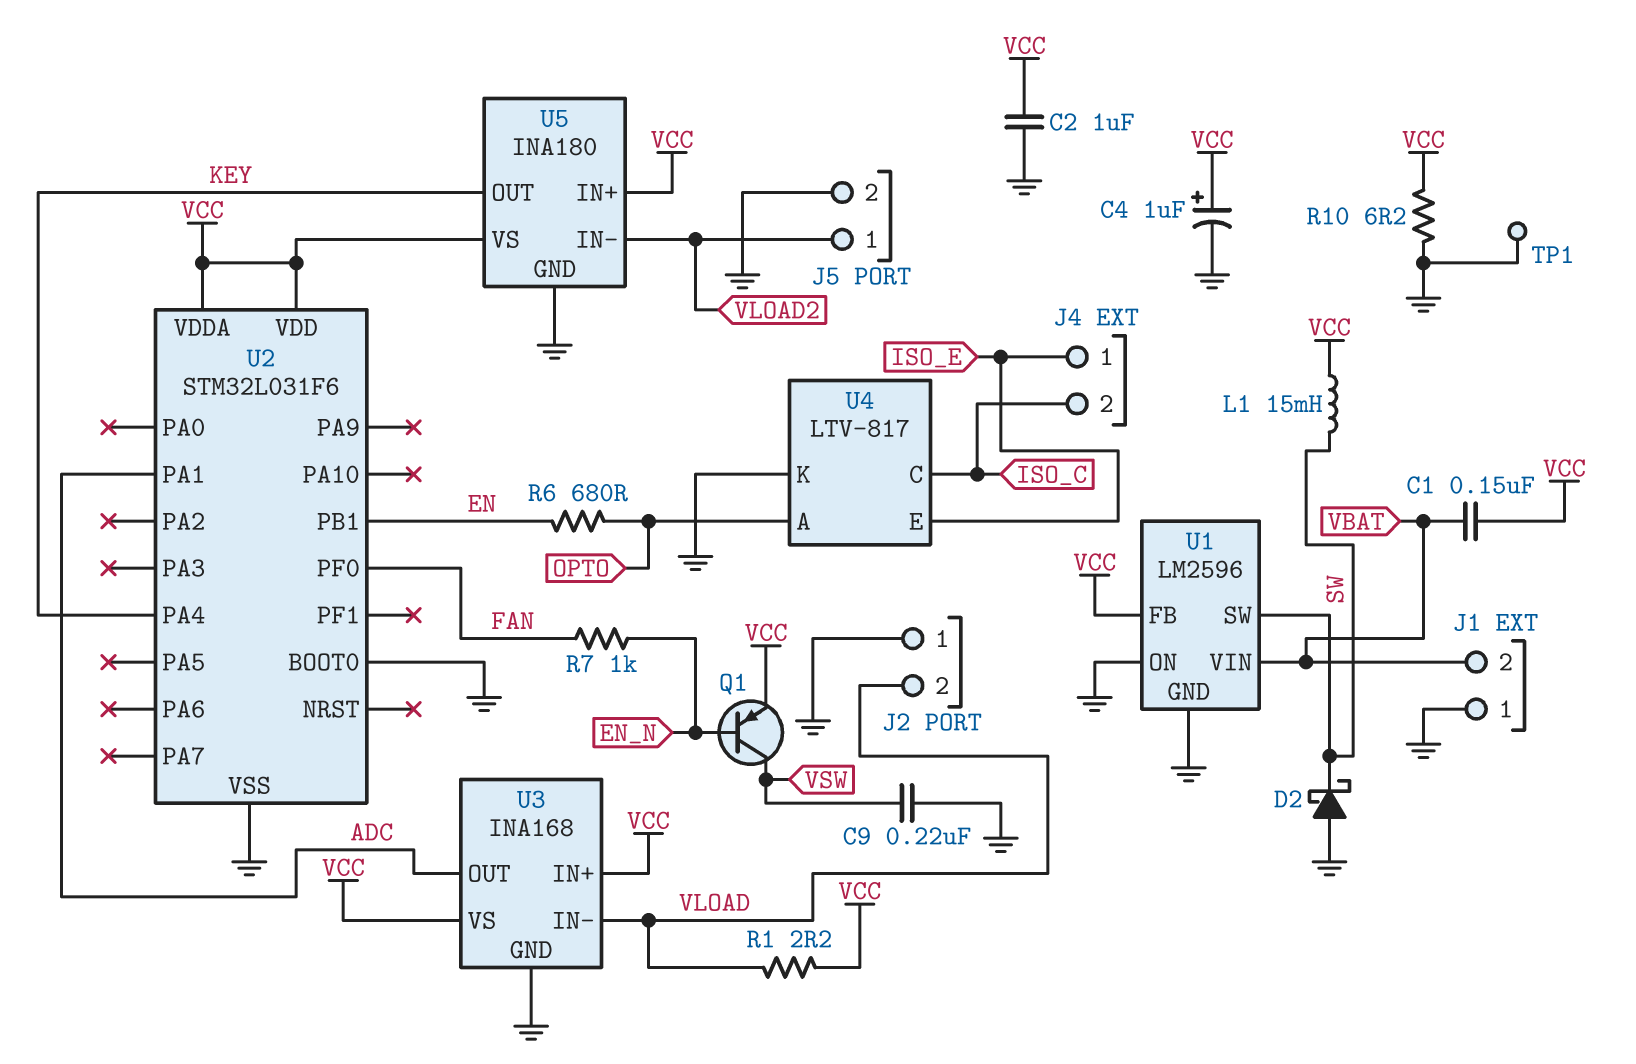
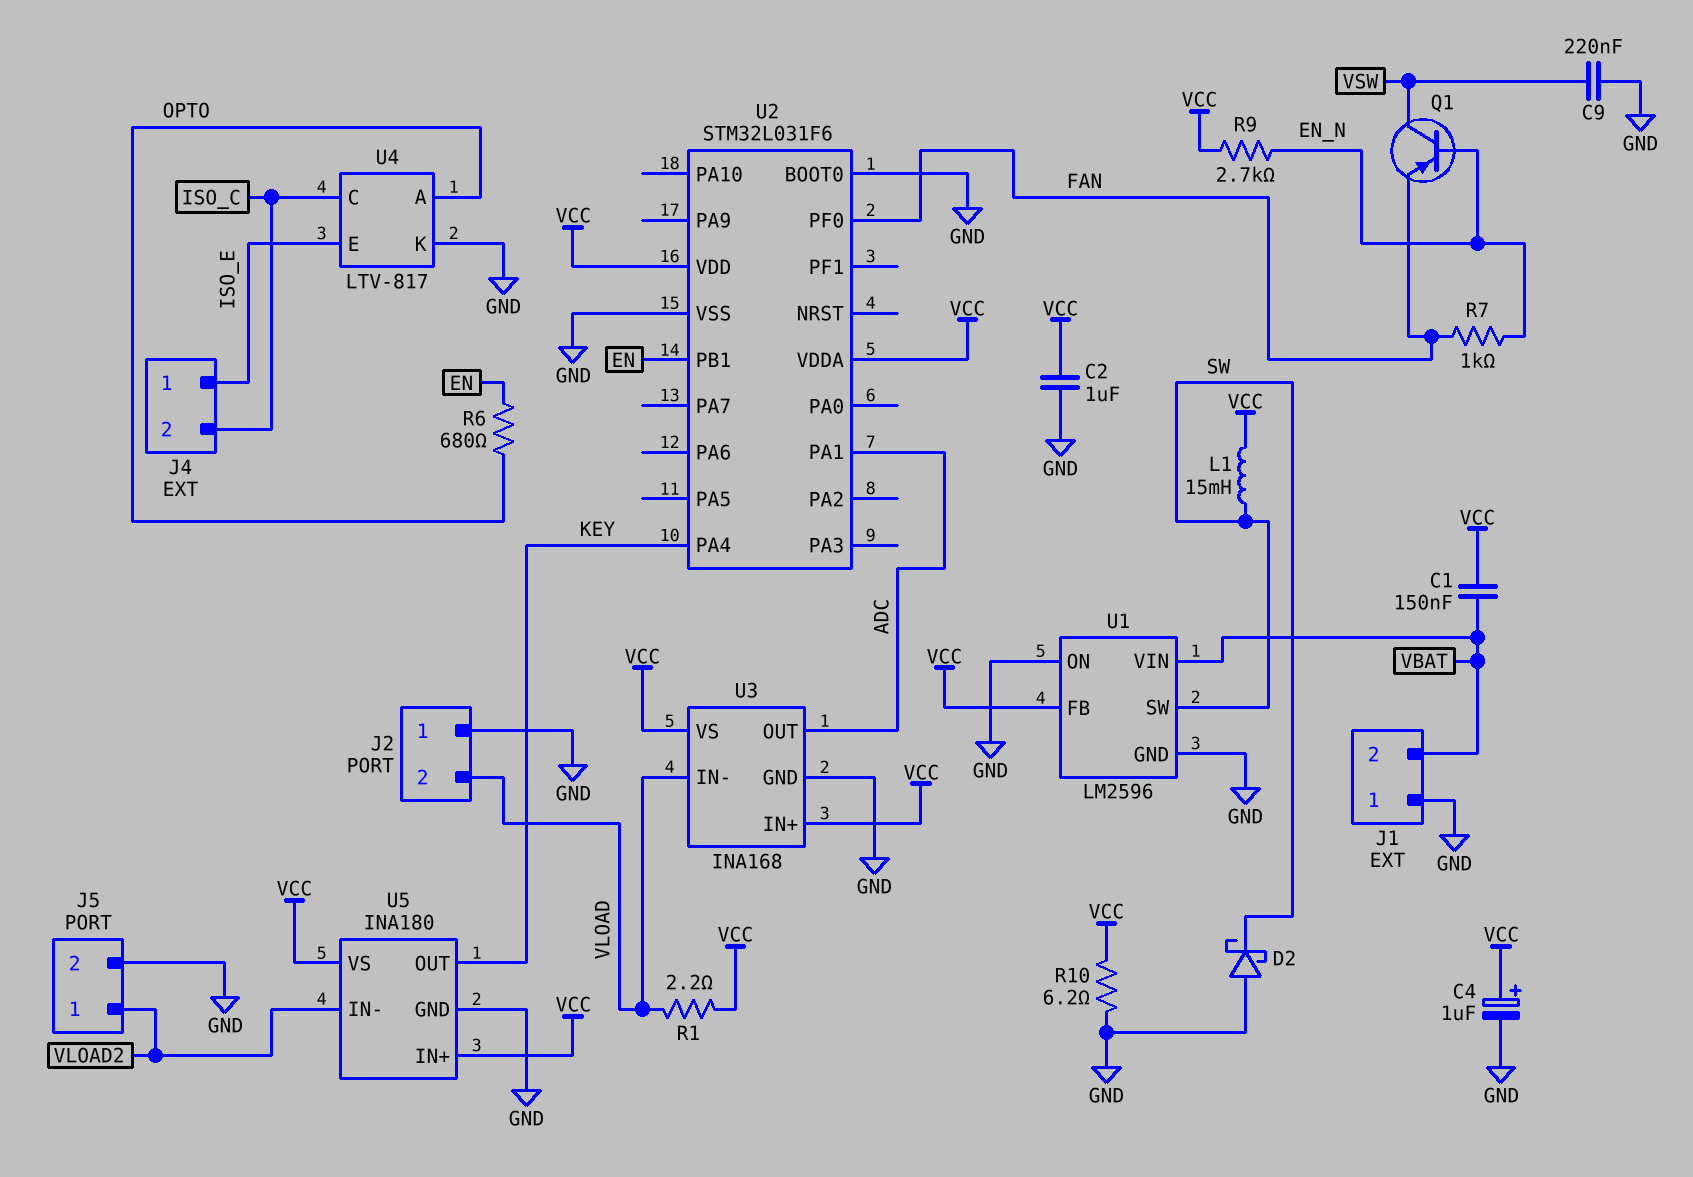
Q1: PNP (B EN_N, C VSW, E VCC) -> PNP (B EN_N, C VSW, E FAN)
R9: none -> 2.7k (EN_N, VCC)
TP1: test point (GND) -> none

